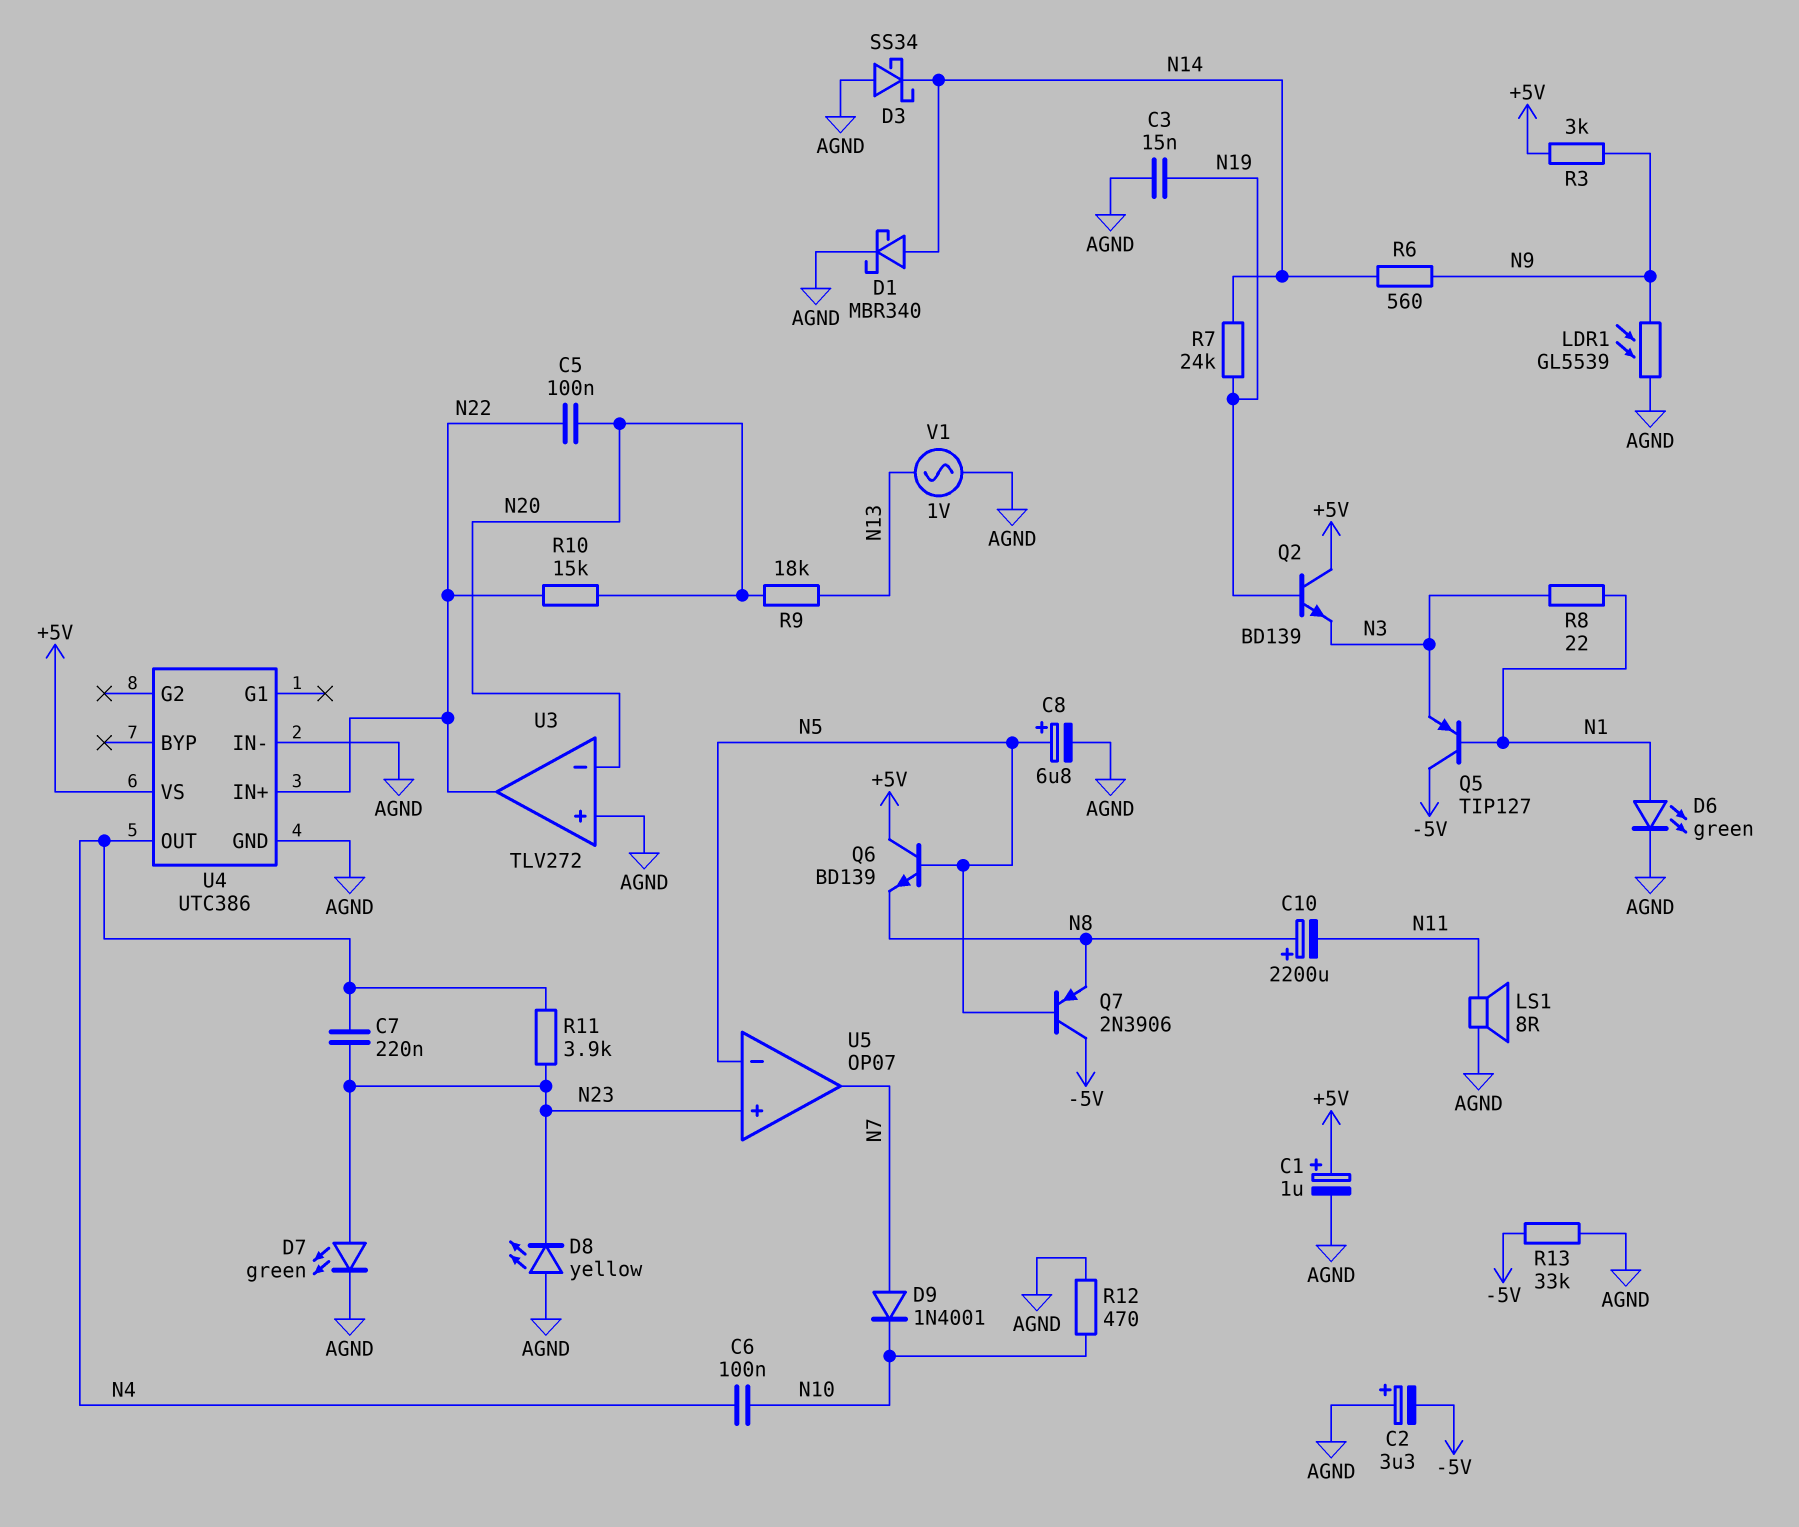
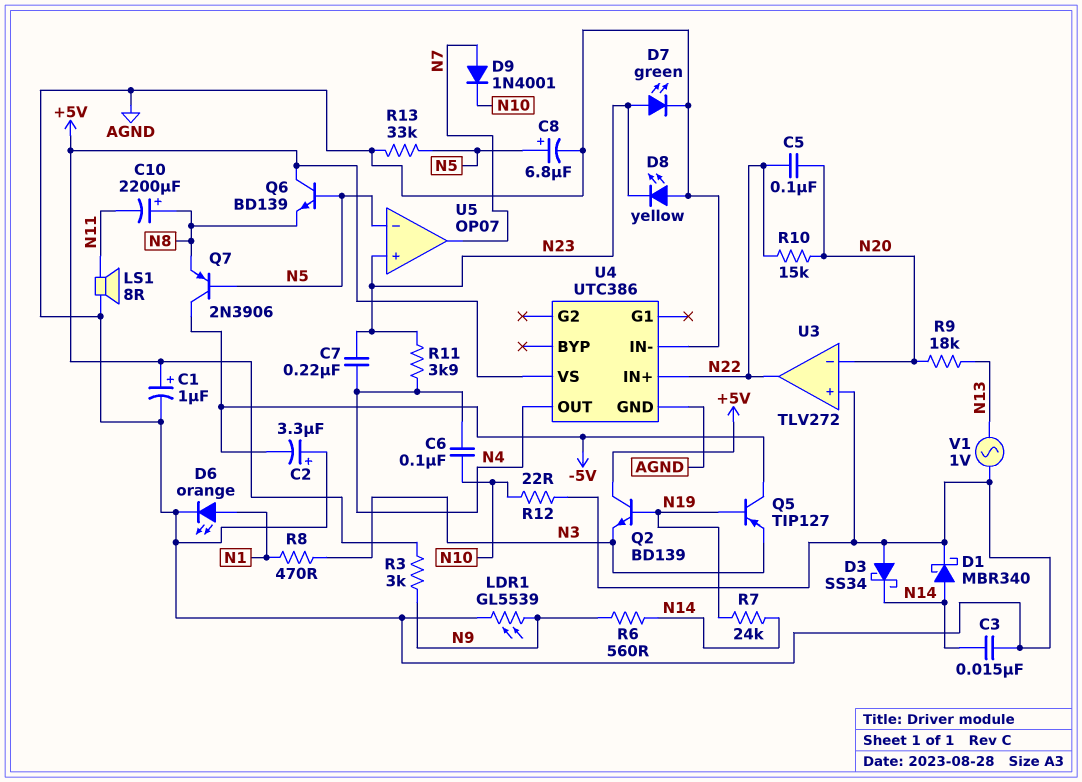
C3: 15nF (AGND, N19) -> 15nF (AGND, N14)
D6: LED green (A N1, K AGND) -> LED orange (A N1, K AGND)
Q5: PNP TIP127 (B N1, C -5V, E N3) -> PNP TIP127 (B N19, C -5V, E N3)
R8: 22 (N1, N3) -> 470 (N1, N3)
R12: 470 (AGND, N10) -> 22 (AGND, N10)
R13: 33k (-5V, AGND) -> 33k (AGND, N5)

